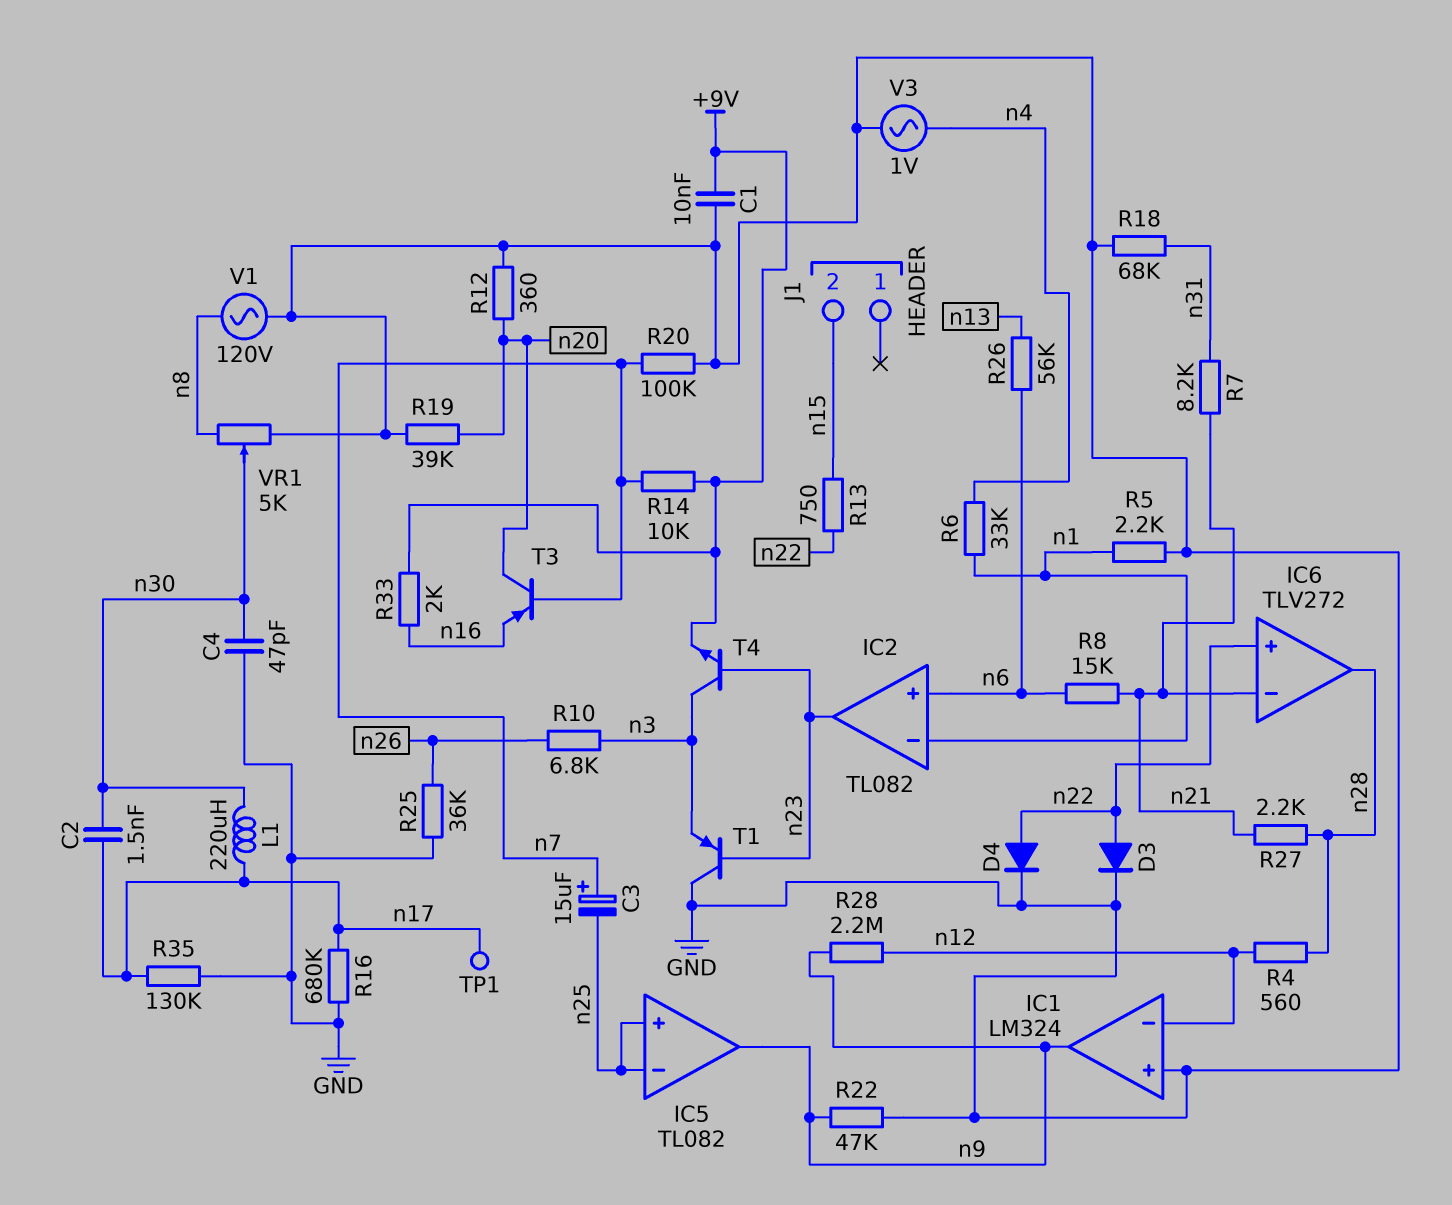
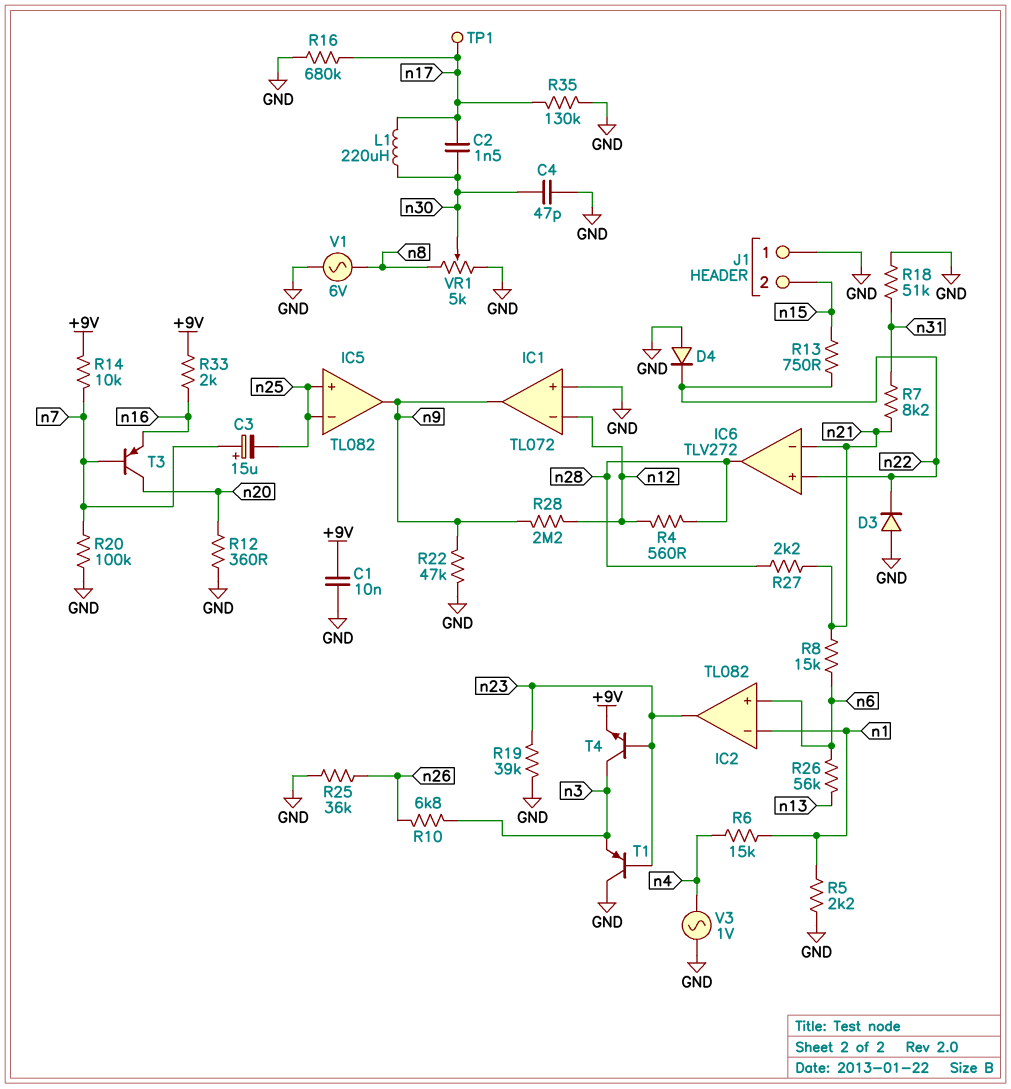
D3: diode (A n22, K GND) -> diode (A GND, K n22)
D4: diode (A n22, K GND) -> diode (A GND, K n22)
IC1: LM324 -> TL072
J1 pin 1: none -> GND
R6: 33k (n1, n4) -> 15k (n1, n4)
R18: 68k (GND, n31) -> 51k (GND, n31)
R19: 39k (GND, n20) -> 39k (GND, n23)
V1: AC 120V (GND, n8) -> AC 6V (GND, n8)

